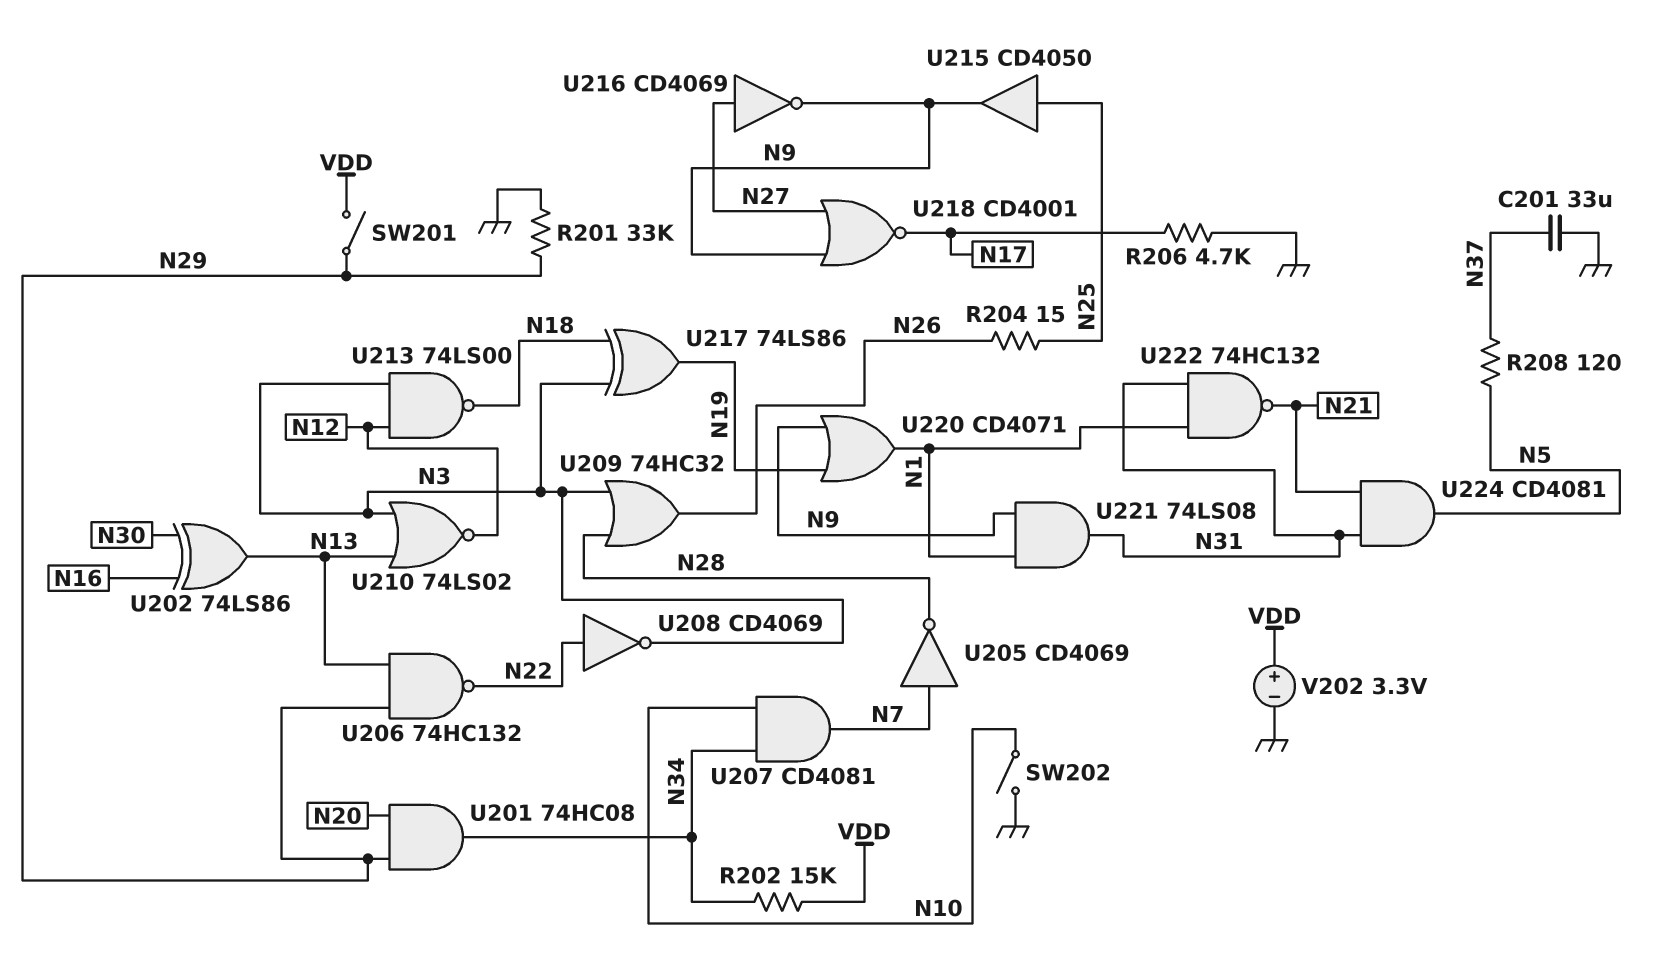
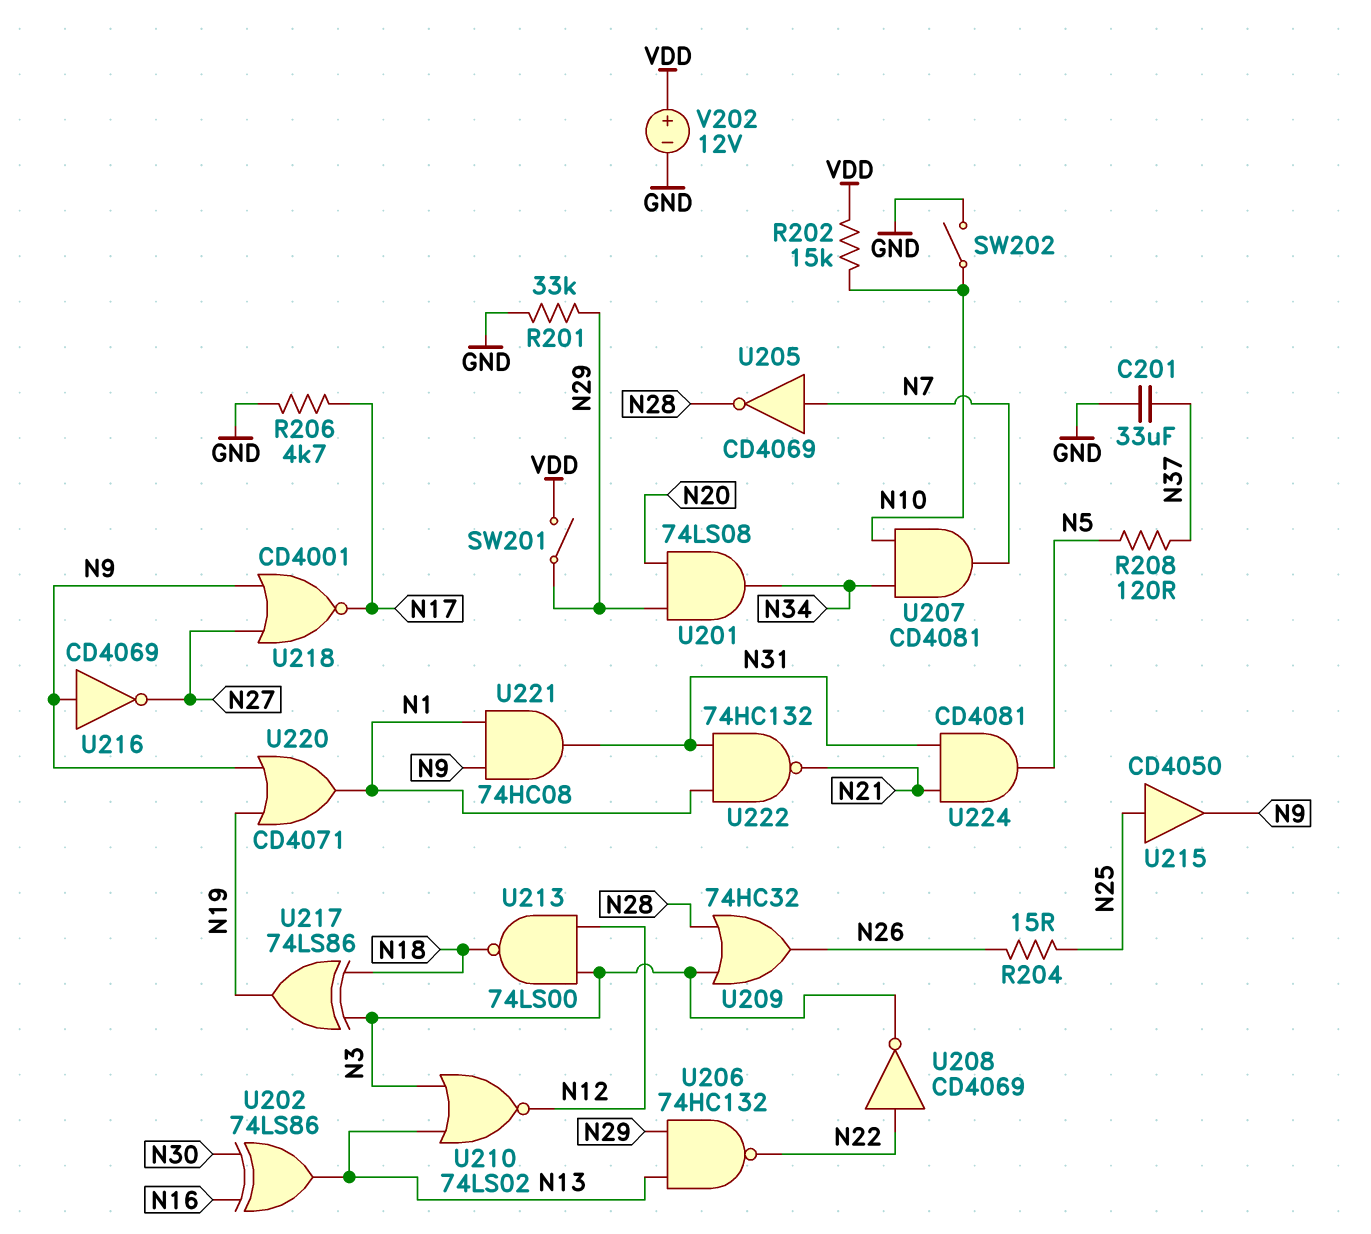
R202: 15k (N34, VDD) -> 15k (N10, VDD)
U201: AND 74HC08 (in N20, in N29, out N34) -> AND 74LS08 (in N20, in N29, out N34)
U216: NOT CD4069 (in N27, out N9) -> NOT CD4069 (in N9, out N27)
U221: AND 74LS08 (in N1, in N9, out N31) -> AND 74HC08 (in N1, in N9, out N31)
V202: 3.3V (plus VDD, minus GND) -> 12V (plus VDD, minus GND)

